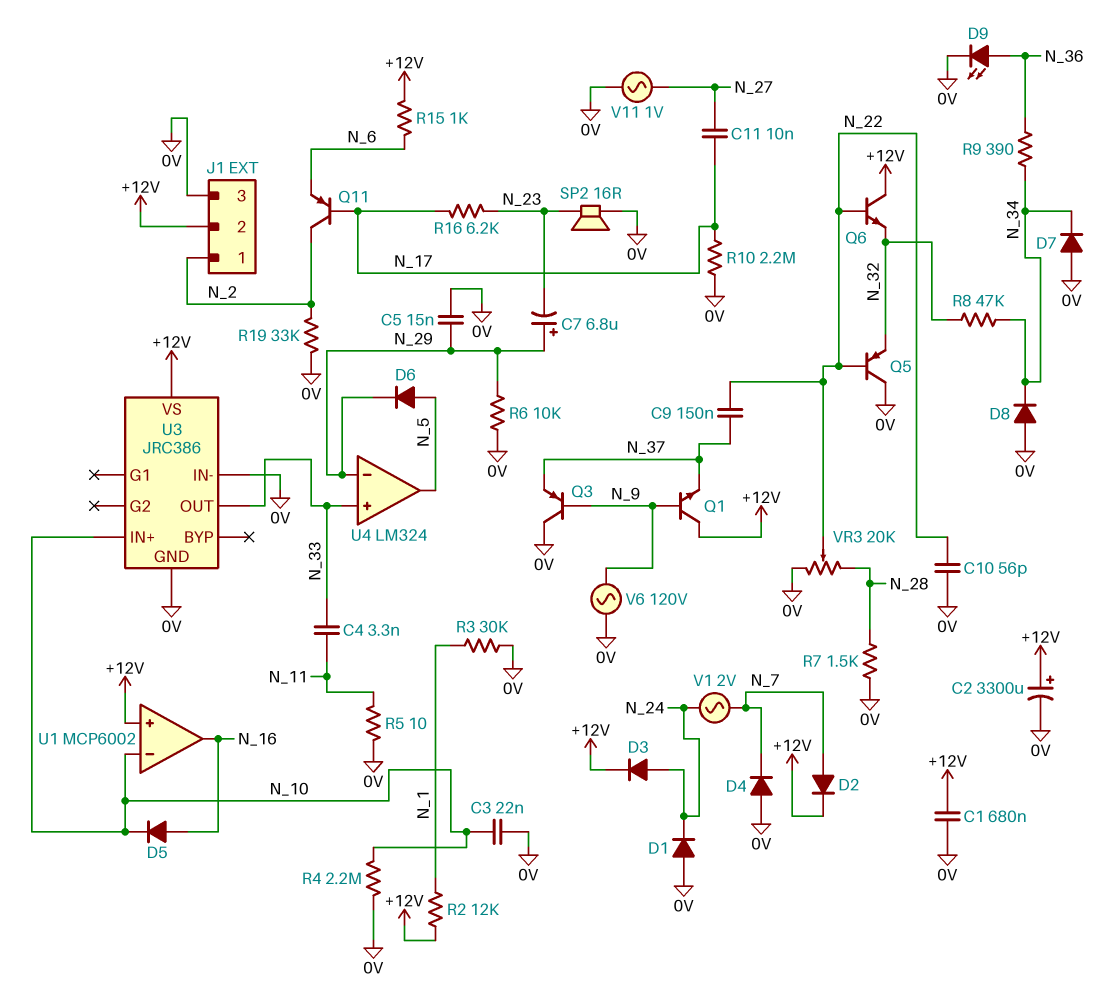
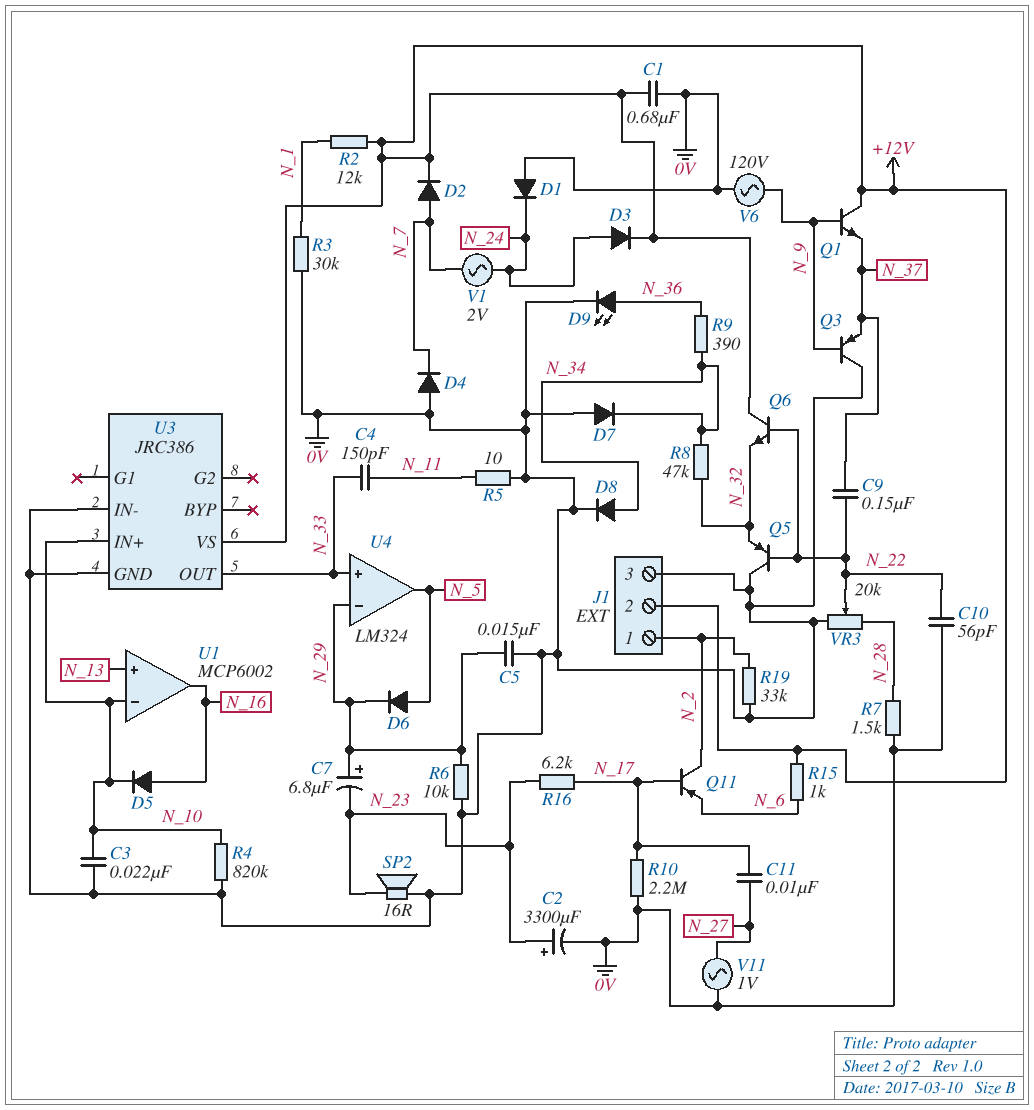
C2: 3300uF (plus +12V, minus 0V) -> 3300uF (plus N_23, minus 0V)
C4: 3.3nF (N_11, N_33) -> 150pF (N_11, N_33)
D8: diode (A 0V, K N_34) -> diode (A N_34, K 0V)
R4: 2.2M (0V, N_10) -> 820k (0V, N_10)
U1 pin in+: +12V -> N_13

